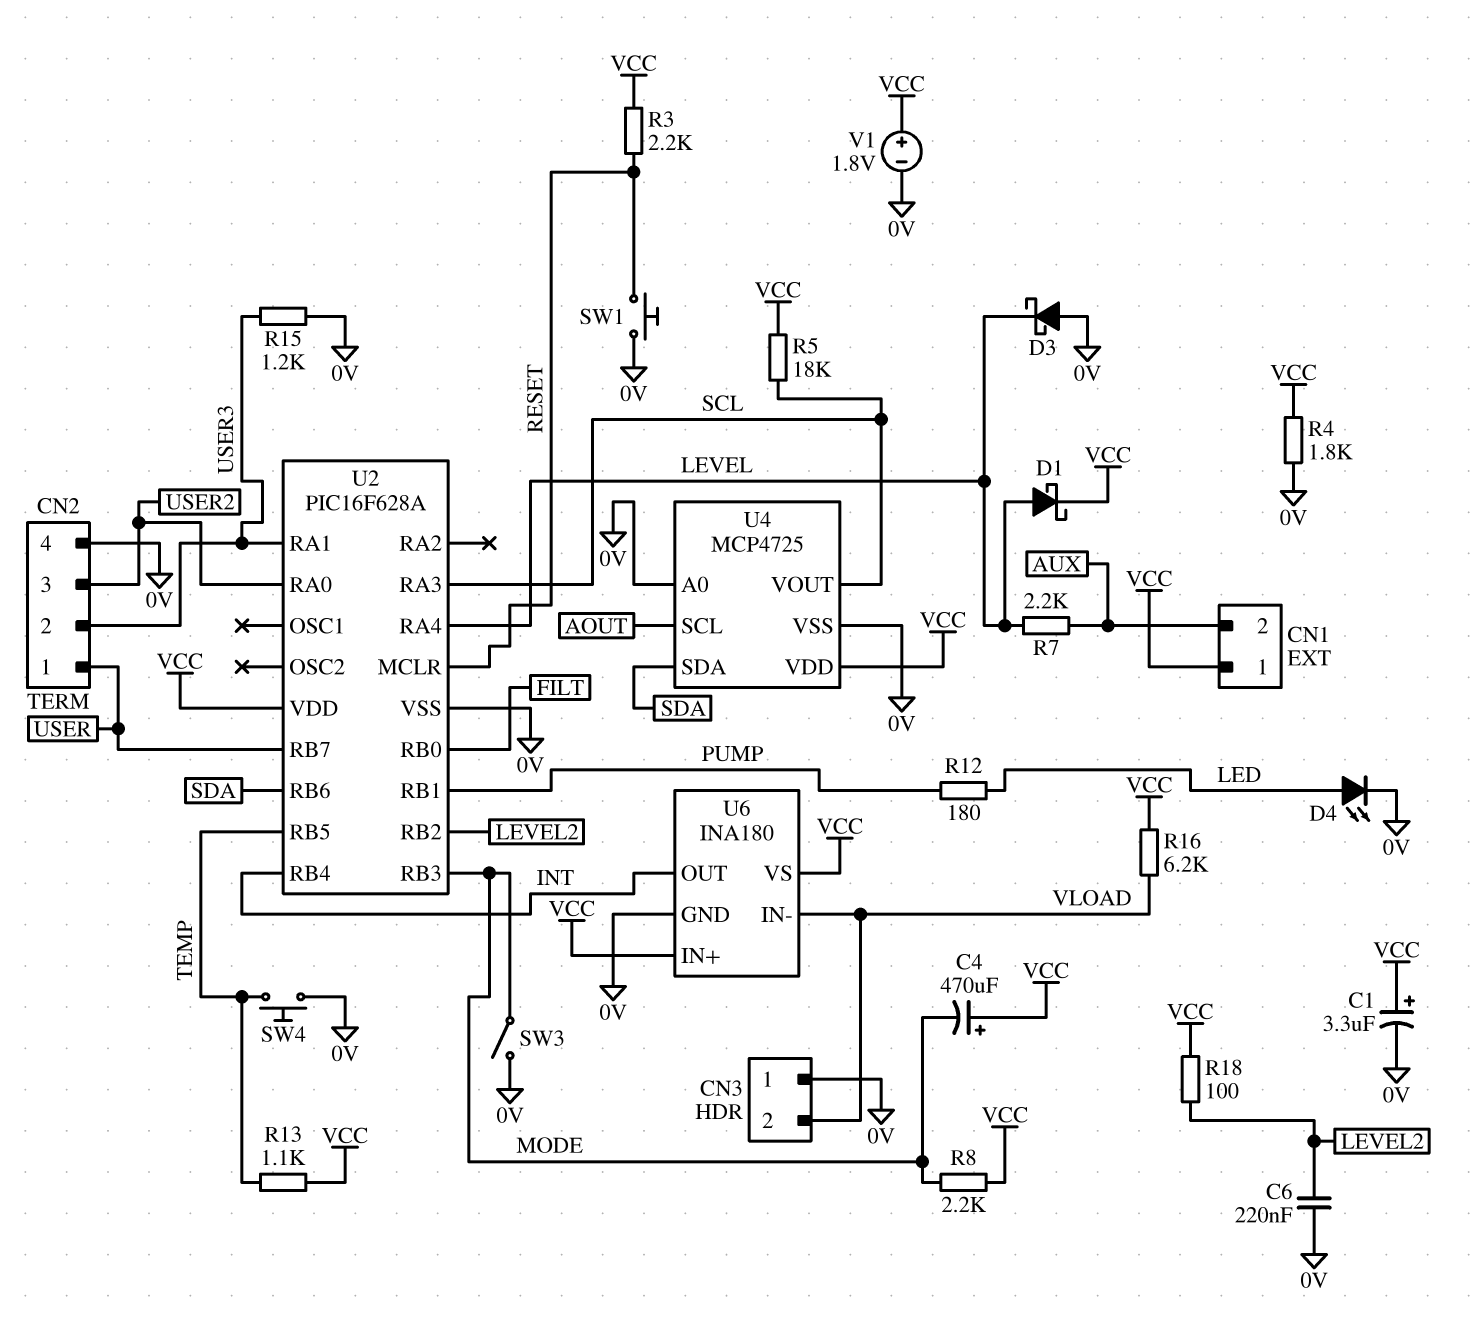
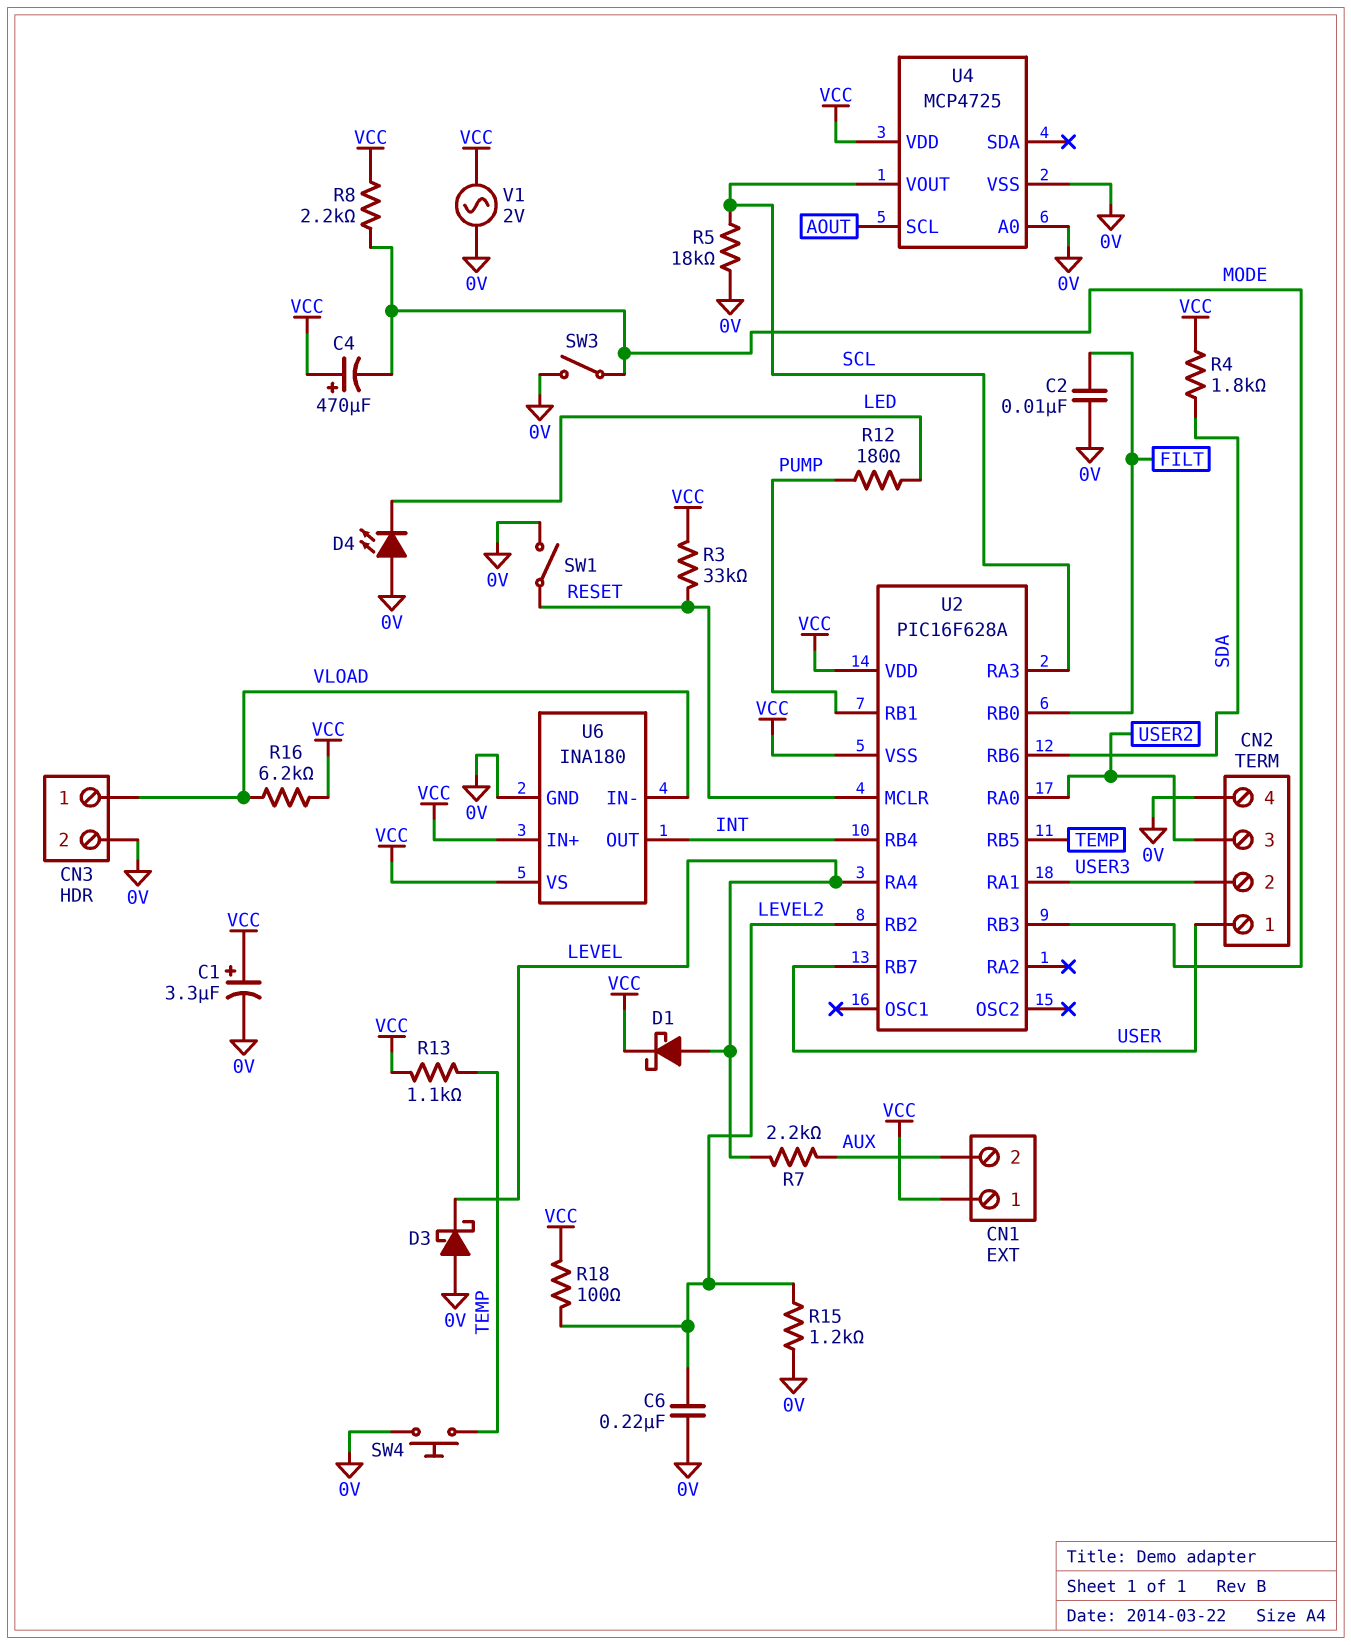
C2: none -> 10nF (0V, FILT)
CN3 pin 1: 0V -> VLOAD
CN3 pin 2: VLOAD -> 0V
D4: LED (A LED, K 0V) -> LED (A 0V, K LED)
R3: 2.2k (RESET, VCC) -> 33k (RESET, VCC)
R4: 1.8k (0V, VCC) -> 1.8k (SDA, VCC)
R5: 18k (SCL, VCC) -> 18k (0V, SCL)
R15: 1.2k (0V, USER3) -> 1.2k (0V, LEVEL2)
SW1: button (0V, RESET) -> switch (0V, RESET)
U2 pin VSS: 0V -> VCC
U4 pin SDA: SDA -> none
V1: 1.8V (plus VCC, minus 0V) -> AC 2V (0V, VCC)

